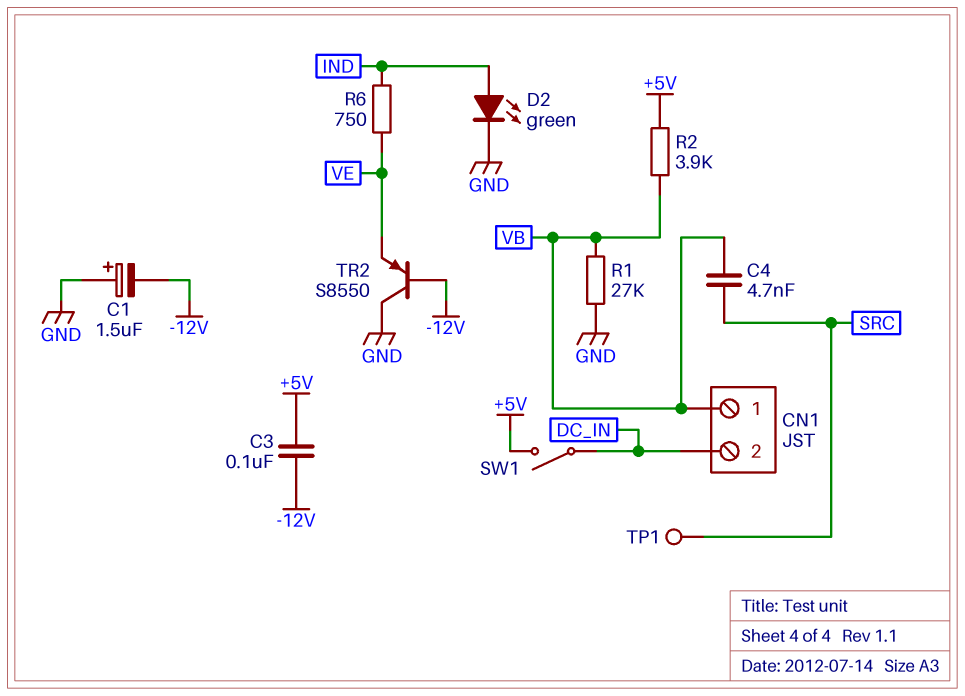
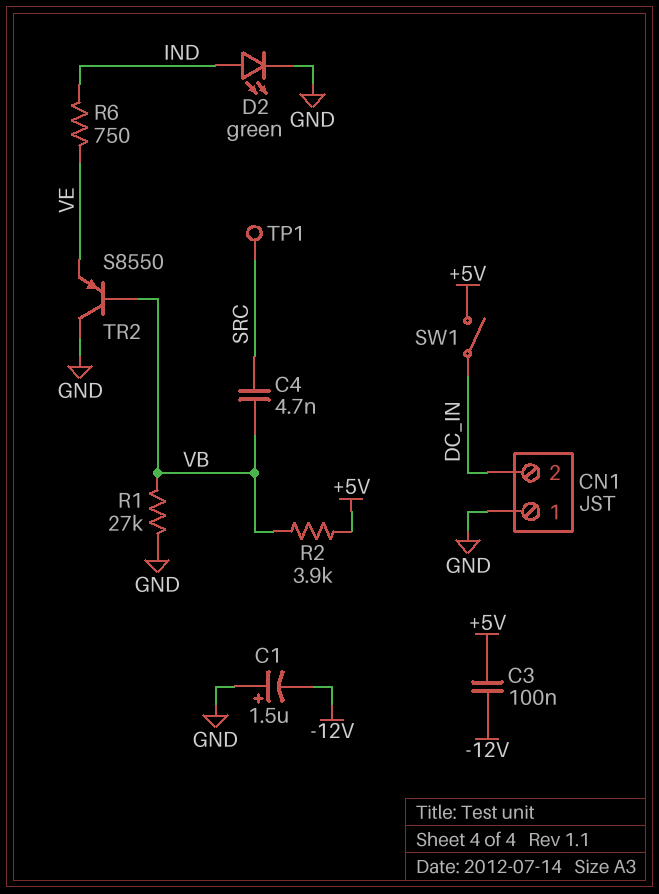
CN1 pin 1: VB -> GND
TR2: PNP S8550 (B -12V, C GND, E VE) -> PNP S8550 (B VB, C GND, E VE)

